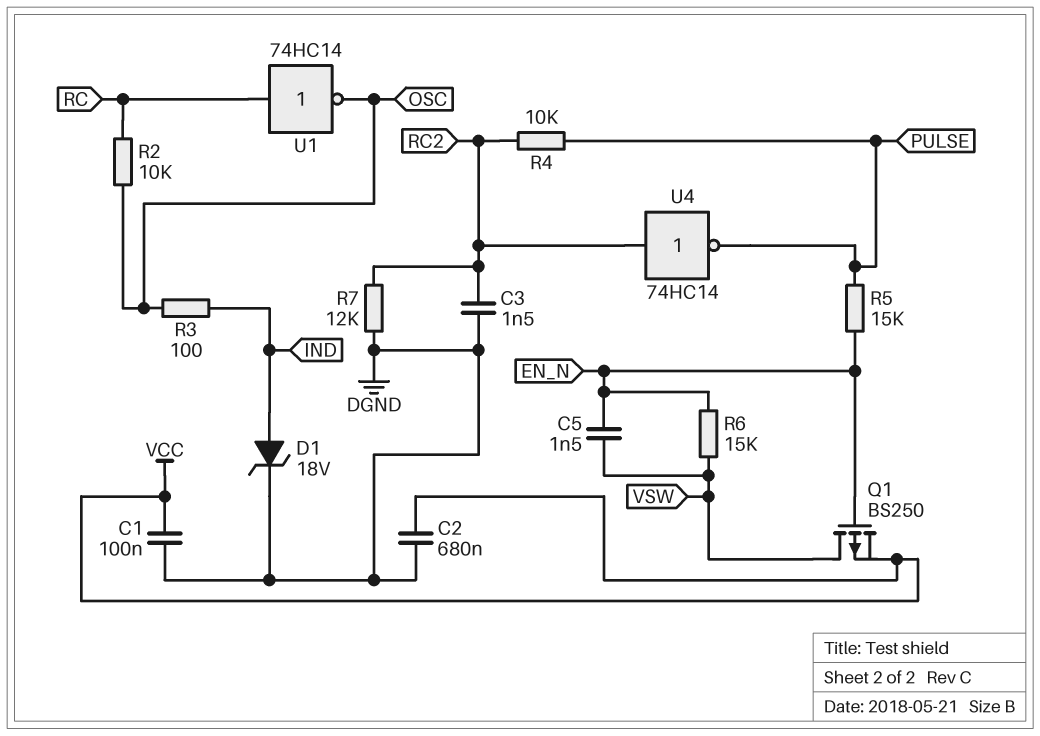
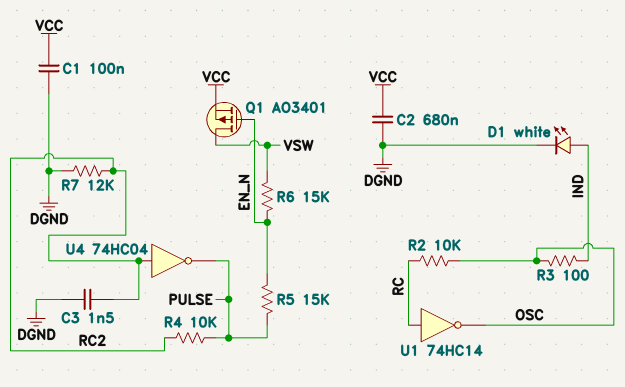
C5: 1.5nF (EN_N, VSW) -> none
D1: zener 18V (A IND, K DGND) -> LED white (A IND, K DGND)
Q1: PMOS BS250 (G EN_N, D VSW, S VCC) -> PMOS AO3401 (G EN_N, D VSW, S VCC)
U4: NOT 74HC14 (in RC2, out PULSE) -> NOT 74HC04 (in RC2, out PULSE)

